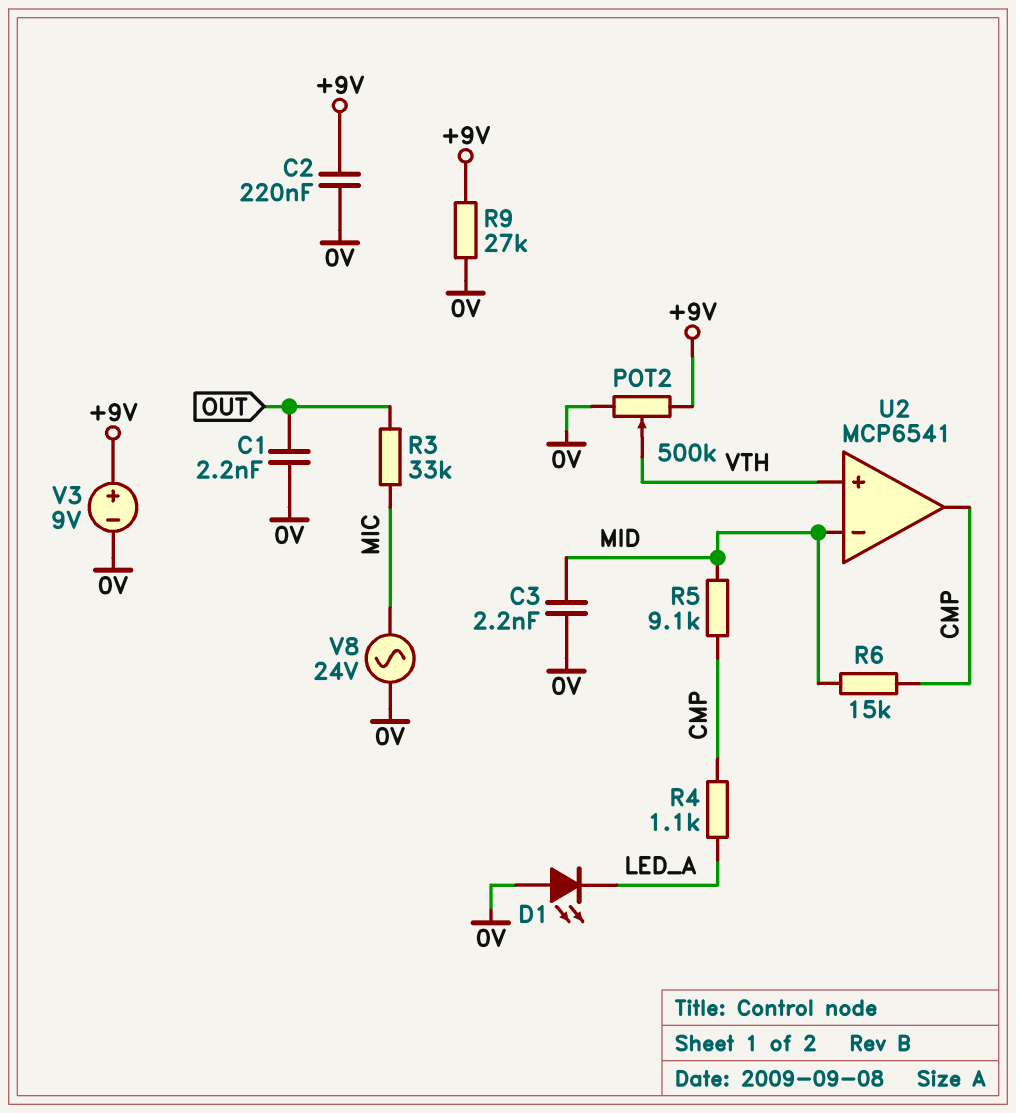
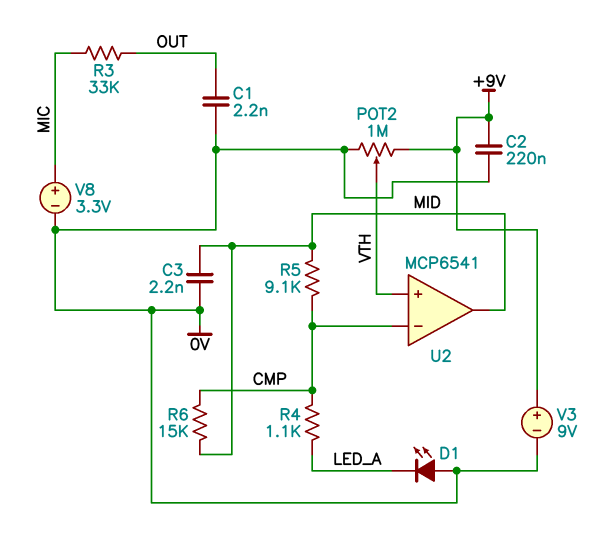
POT2: 500k (+9V, 0V, wiper VTH) -> 1M (+9V, 0V, wiper VTH)
R9: 27k (+9V, 0V) -> none
U2 pin in-: MID -> CMP
U2 pin out: CMP -> MID
V8: AC 24V (0V, MIC) -> 3.3V (plus MIC, minus 0V)

